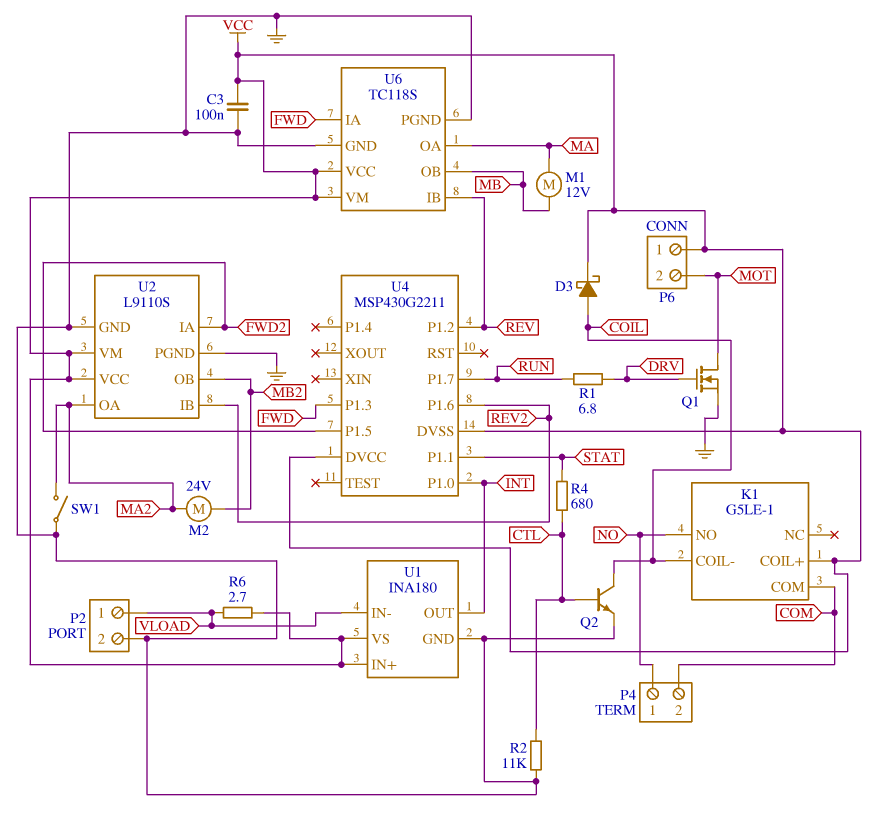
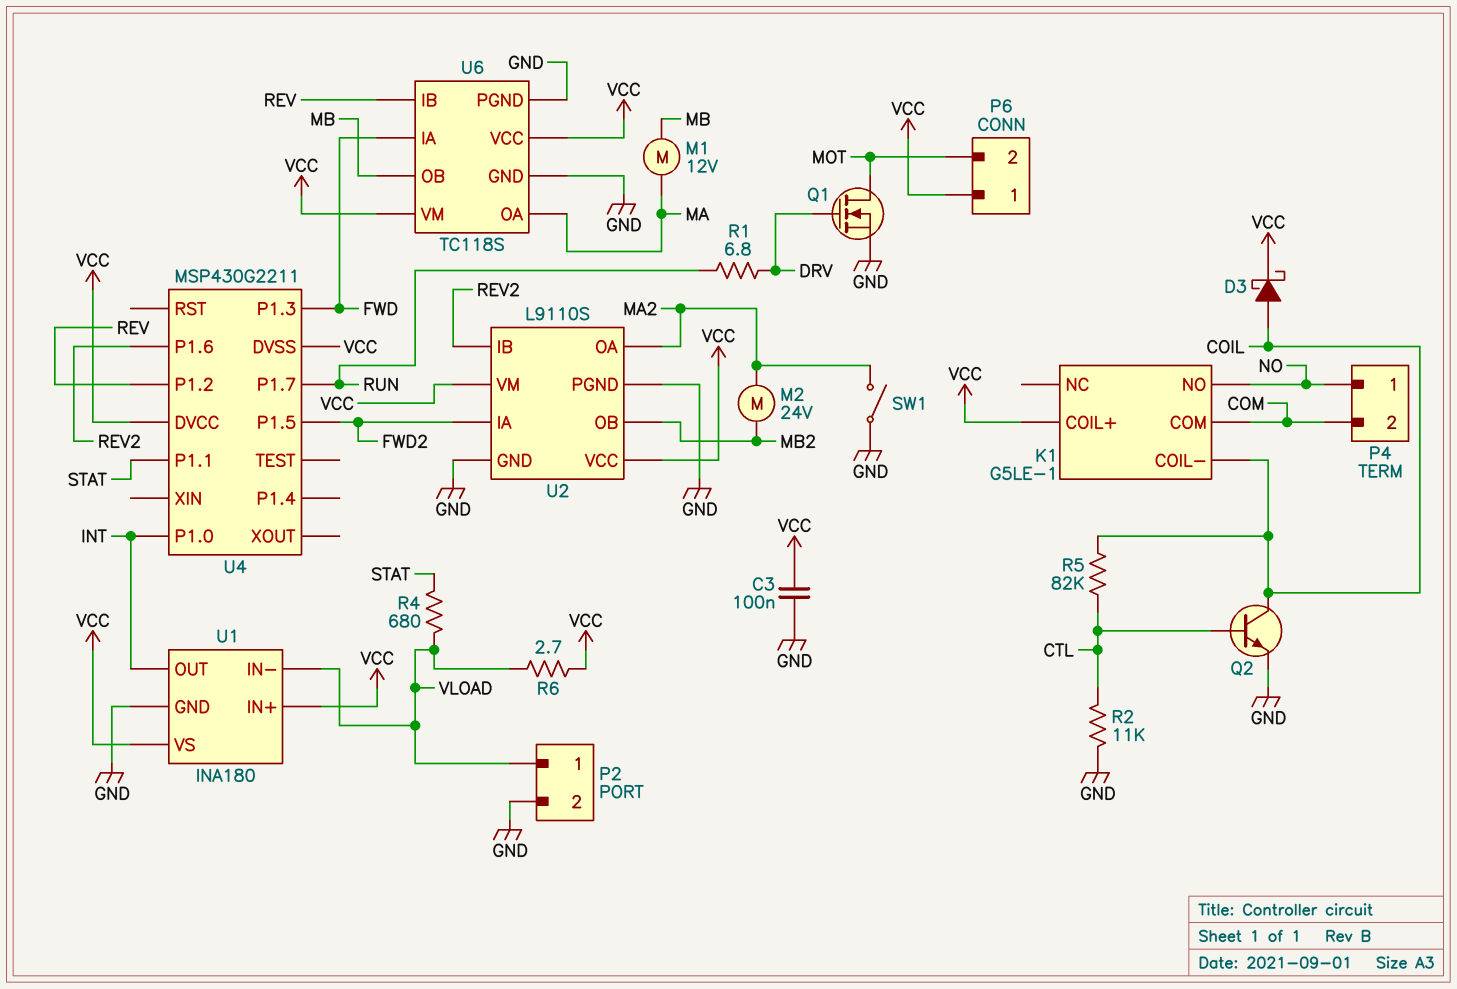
R4: 680 (CTL, STAT) -> 680 (STAT, VLOAD)
R5: none -> 82k (COIL, CTL)

